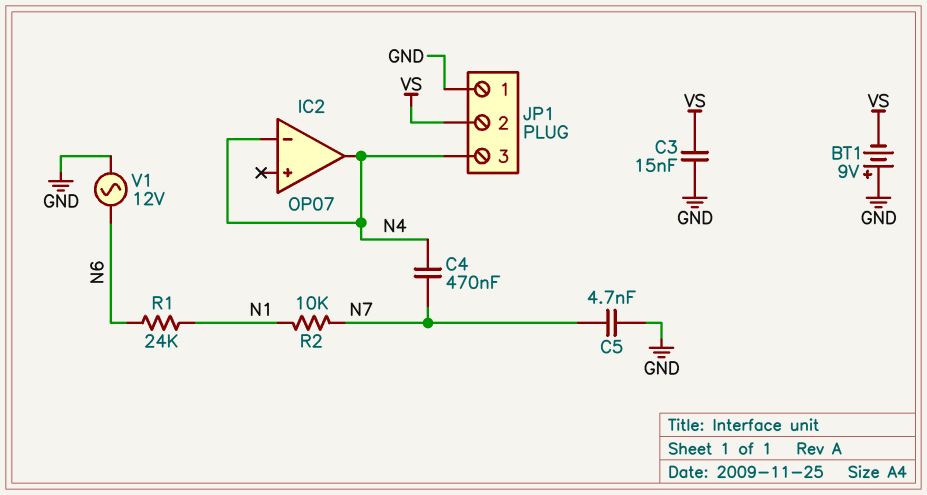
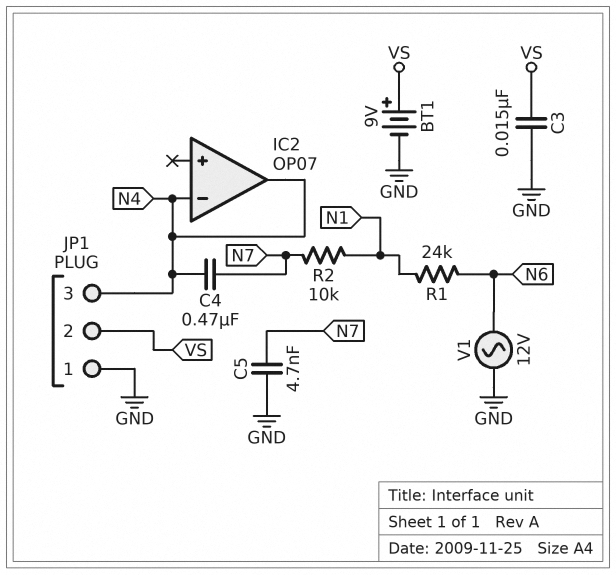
BT1: 9V (plus GND, minus VS) -> 9V (plus VS, minus GND)

